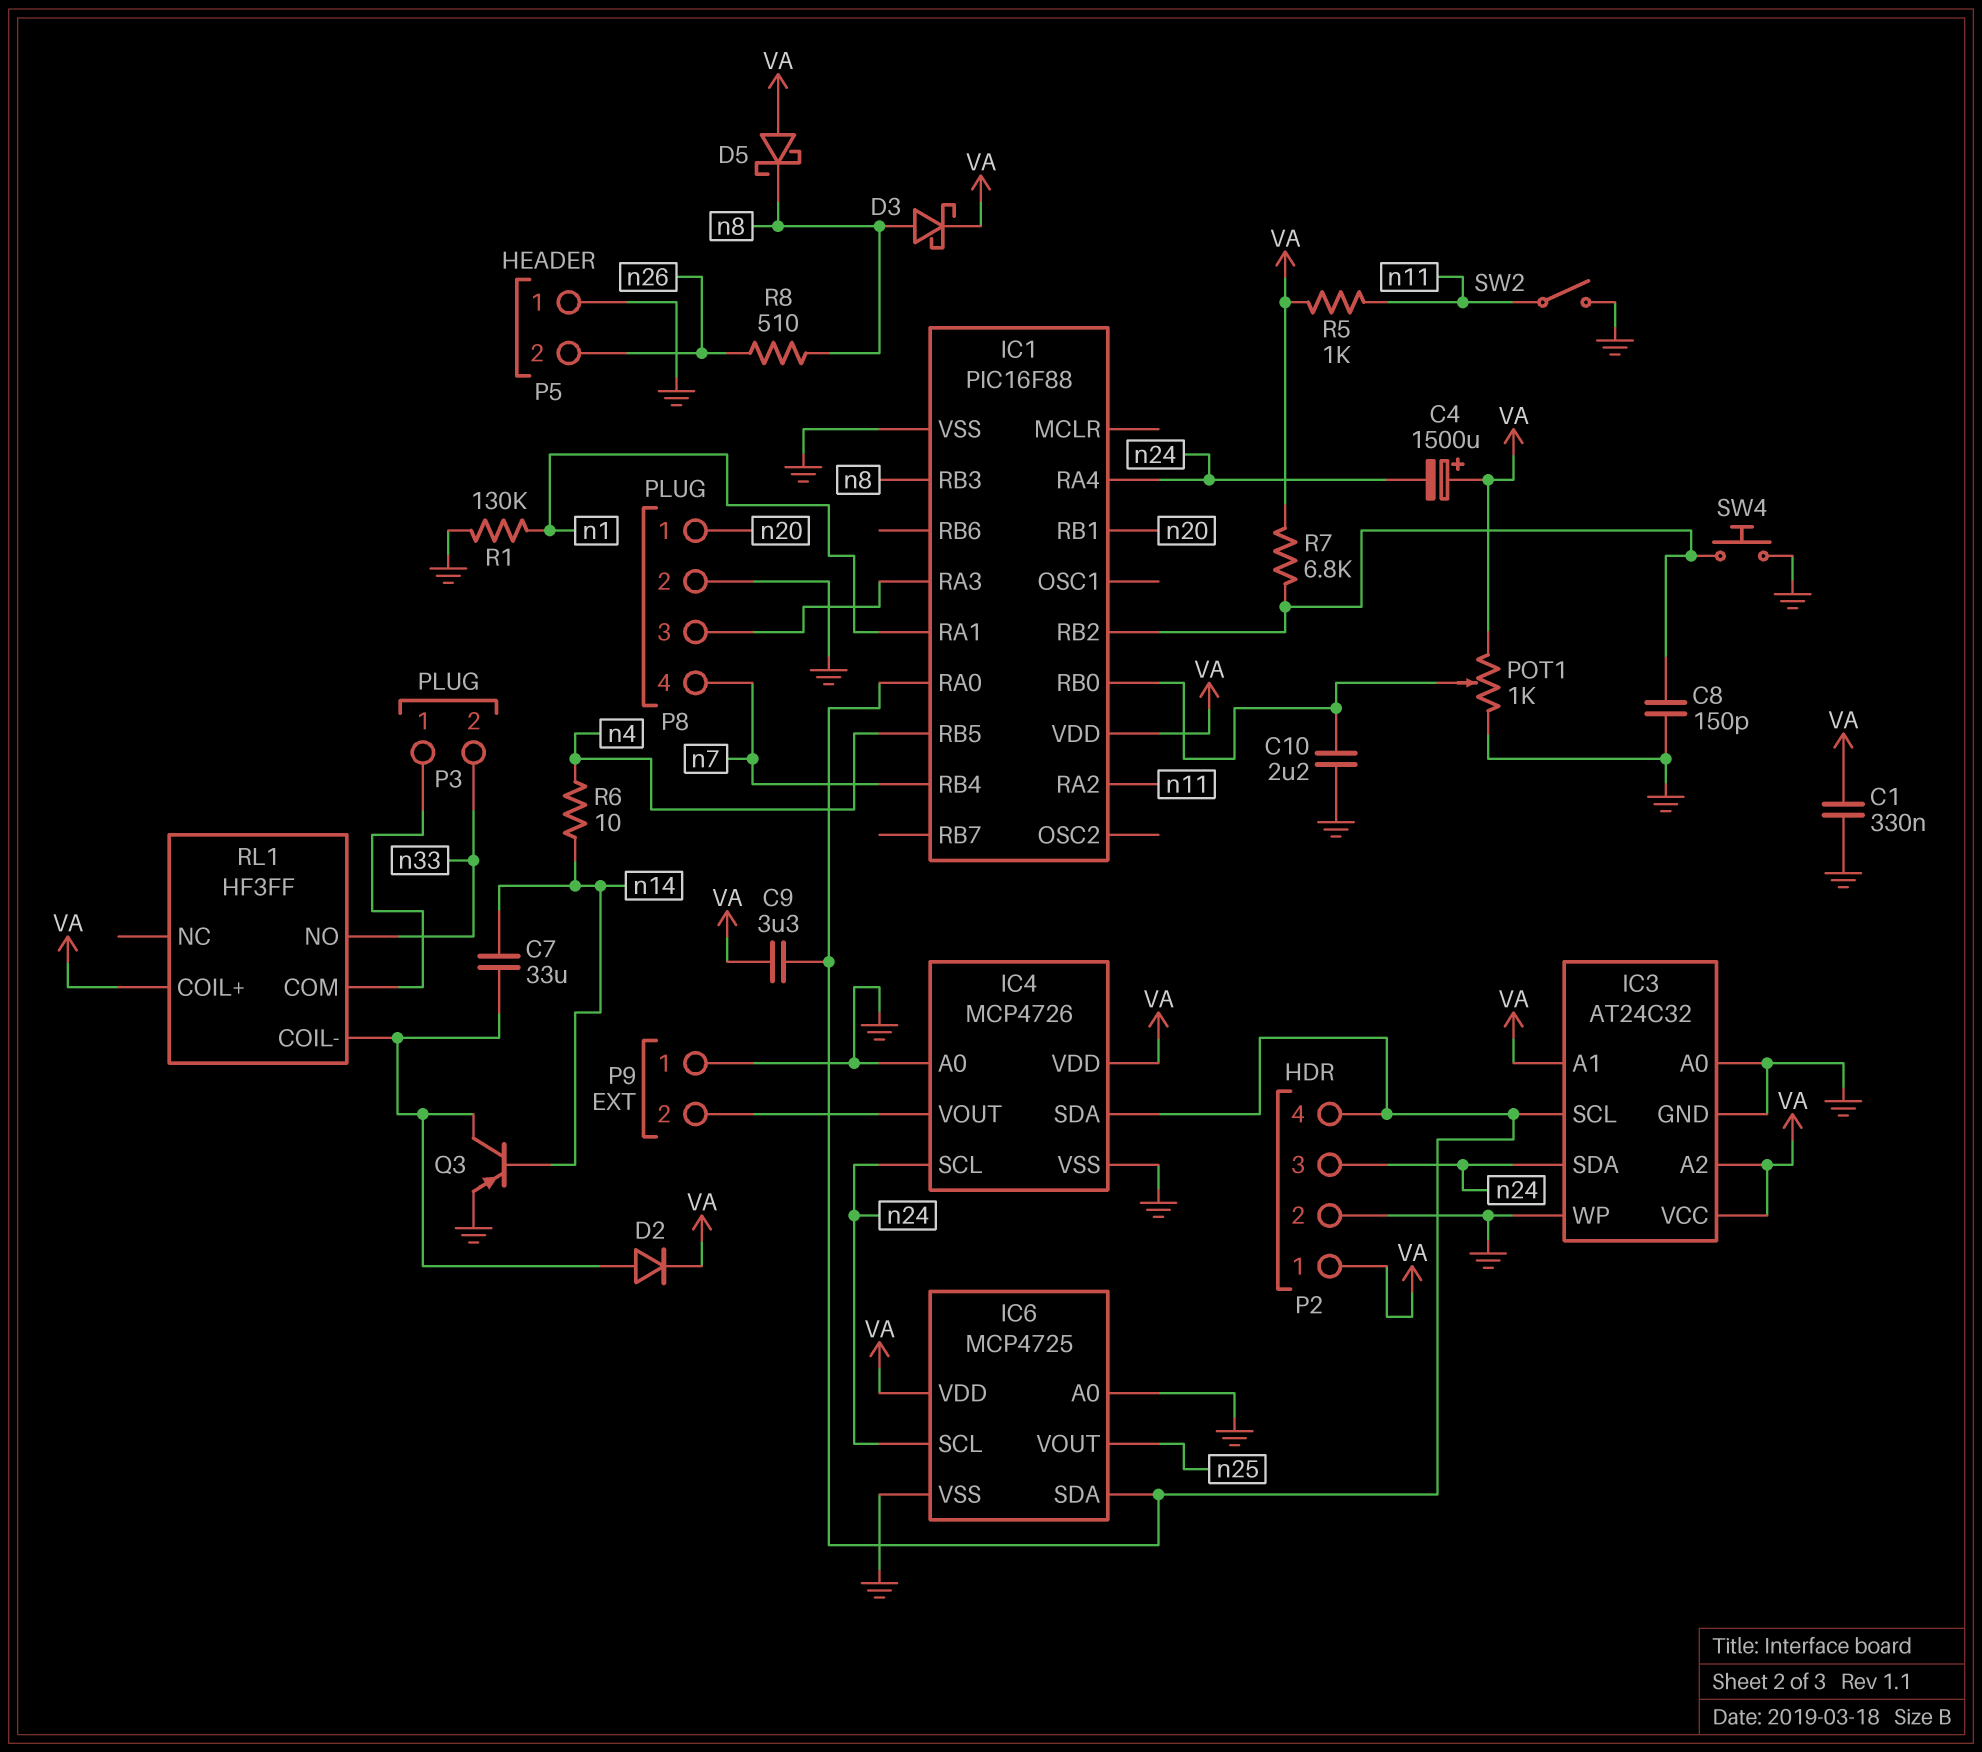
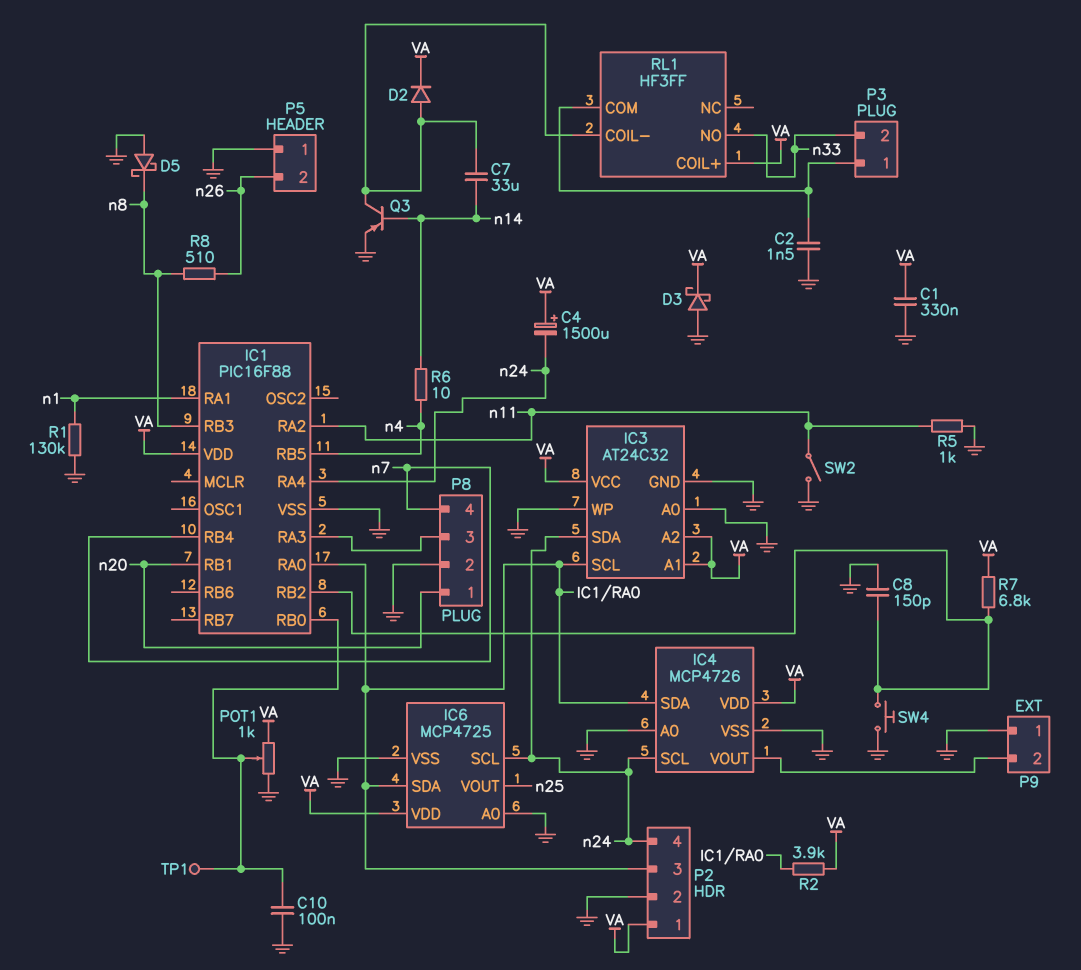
C2: none -> 1.5nF (GND, P3/1)
C9: 3.3uF (IC1/RA0, VA) -> none
C10: 2.2uF (GND, IC1/RB0) -> 100nF (GND, IC1/RB0)
D3: schottky (A n8, K VA) -> schottky (A GND, K VA)
D5: schottky (A VA, K n8) -> schottky (A GND, K n8)
P2 pin 3: n24 -> IC1/RA0
P2 pin 4: IC1/RA0 -> n24
R2: none -> 3.9k (IC1/RA0, VA)
R5: 1k (VA, n11) -> 1k (GND, n11)
TP1: none -> test point (IC1/RB0)

